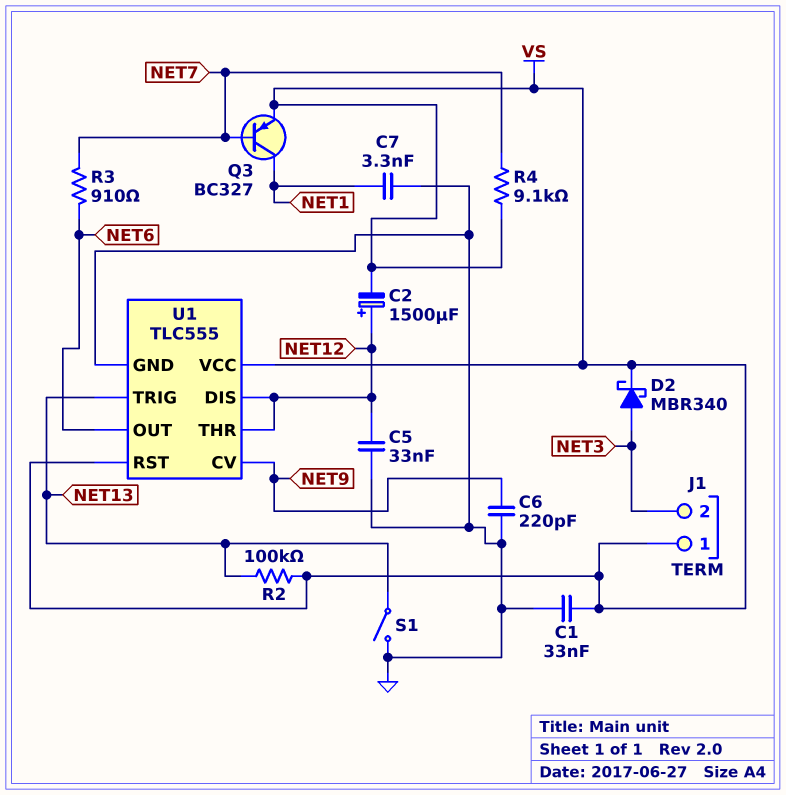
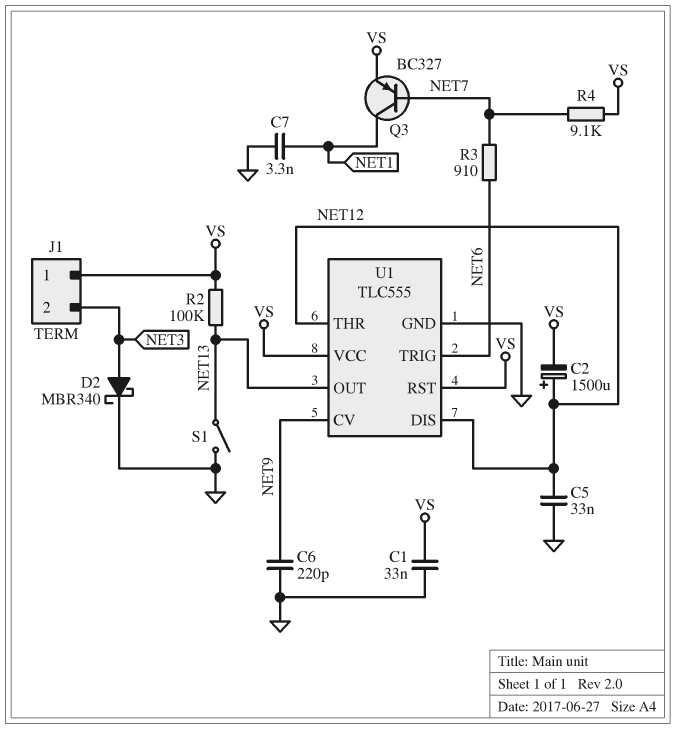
D2: schottky MBR340 (A NET3, K VS) -> schottky MBR340 (A NET3, K GND)
U1 pin OUT: NET6 -> NET13
U1 pin TRIG: NET13 -> NET6

